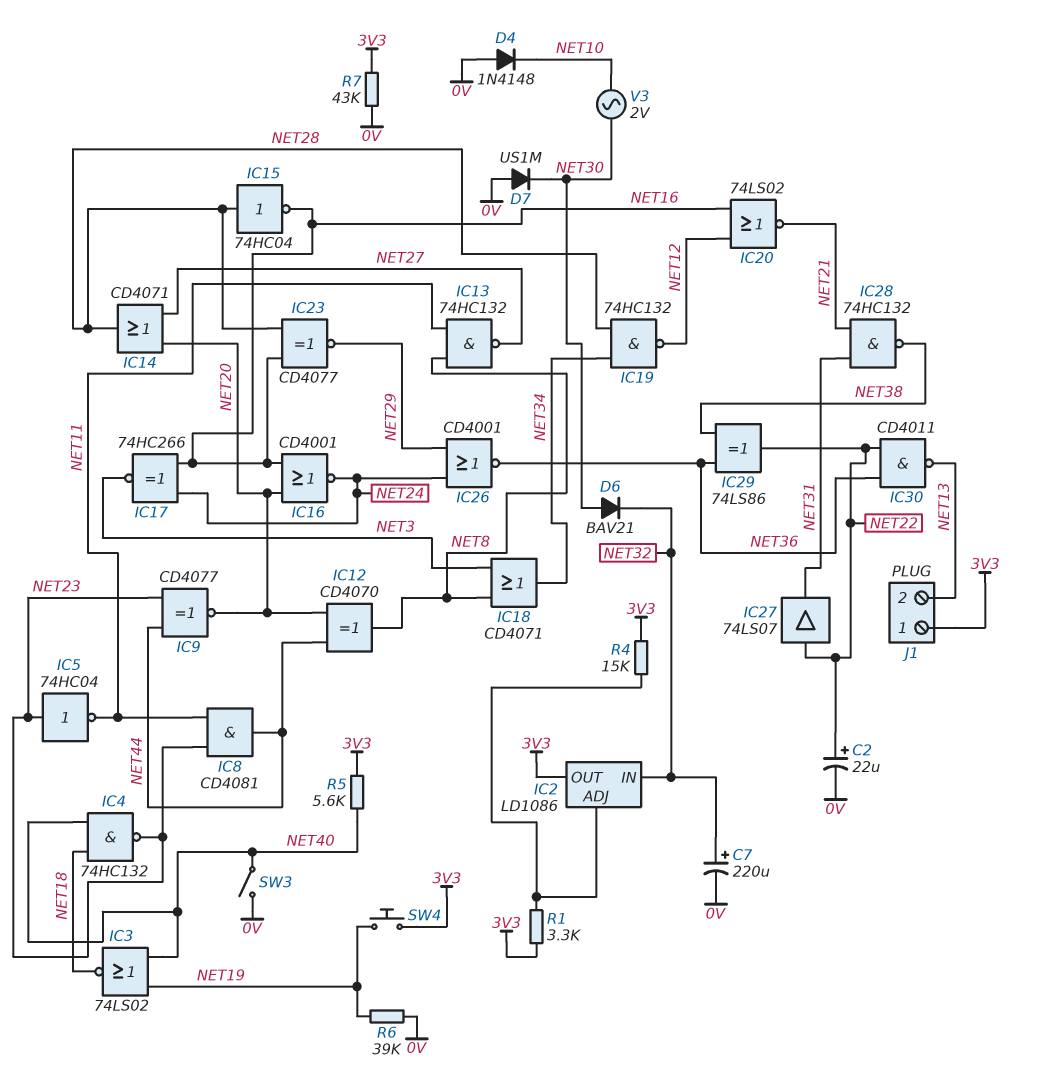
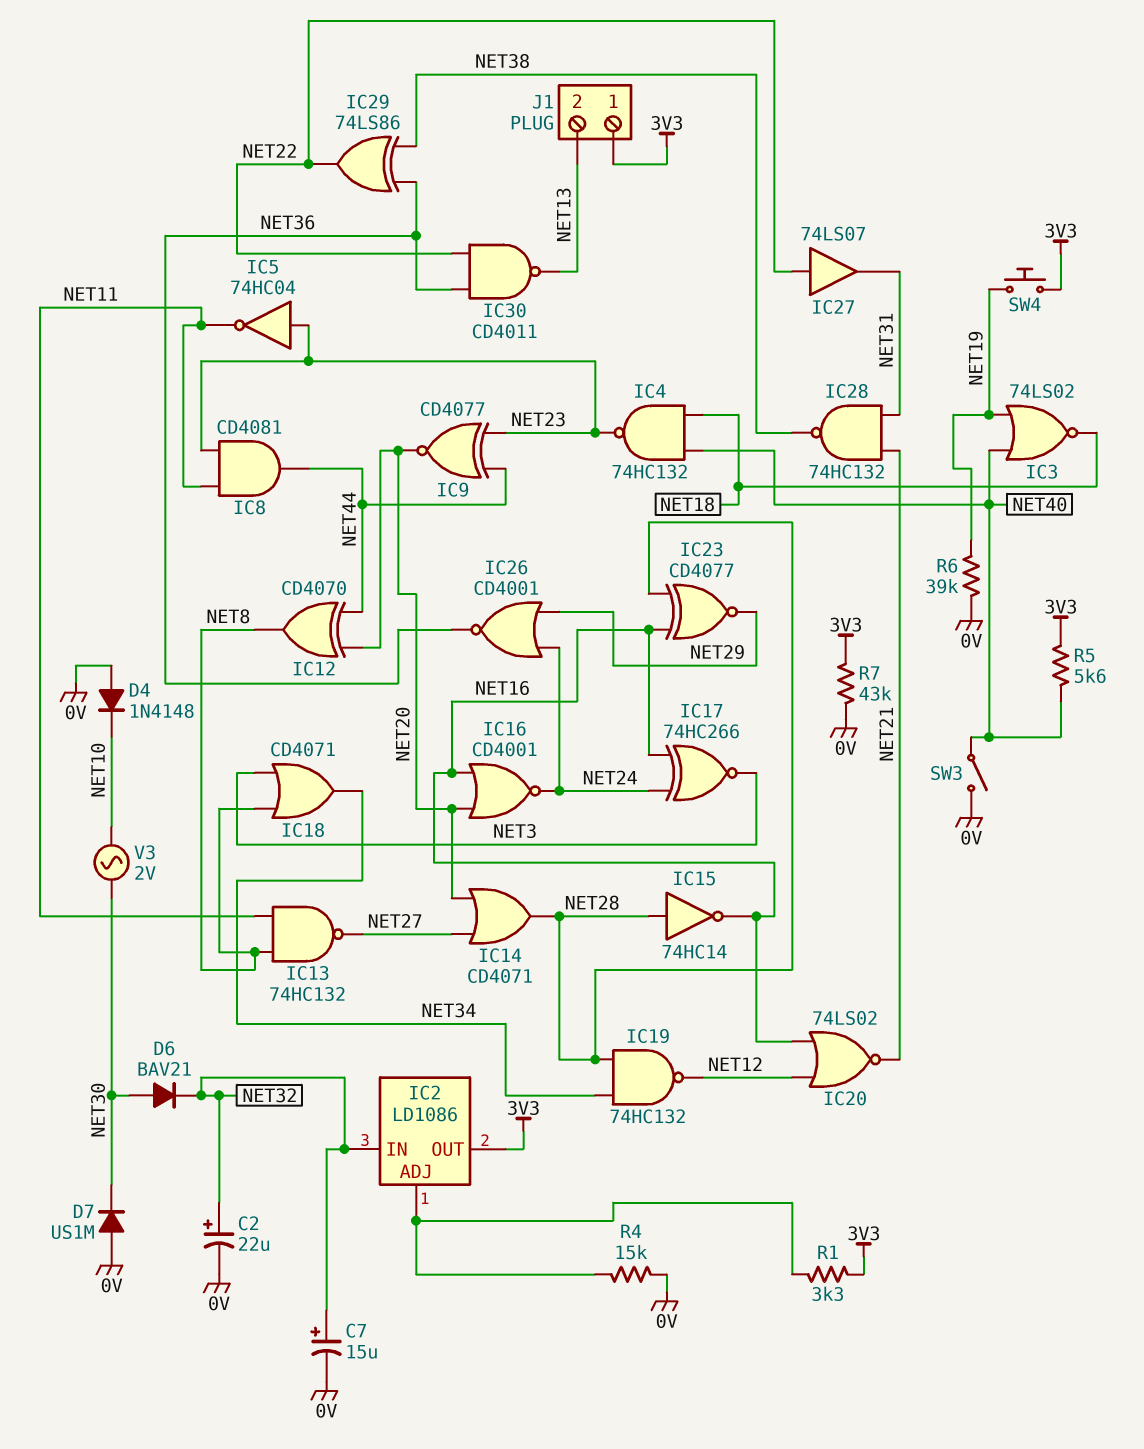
C2: 22uF (plus NET22, minus 0V) -> 22uF (plus NET32, minus 0V)
C7: 220uF (plus NET32, minus 0V) -> 15uF (plus NET32, minus 0V)
IC15: NOT 74HC04 (in NET28, out NET16) -> NOT 74HC14 (in NET28, out NET16)
R4: 15k (3V3, IC2/ADJ) -> 15k (0V, IC2/ADJ)

